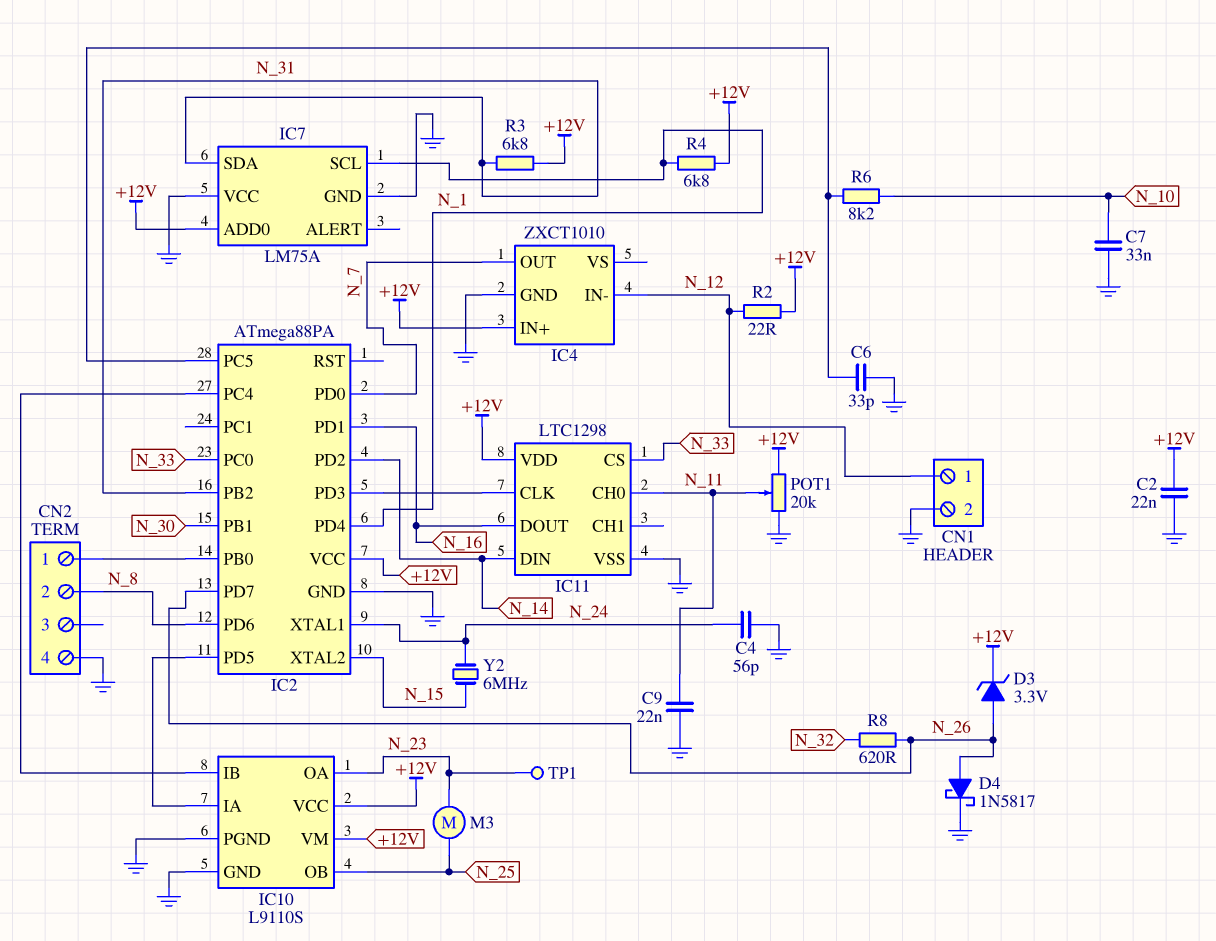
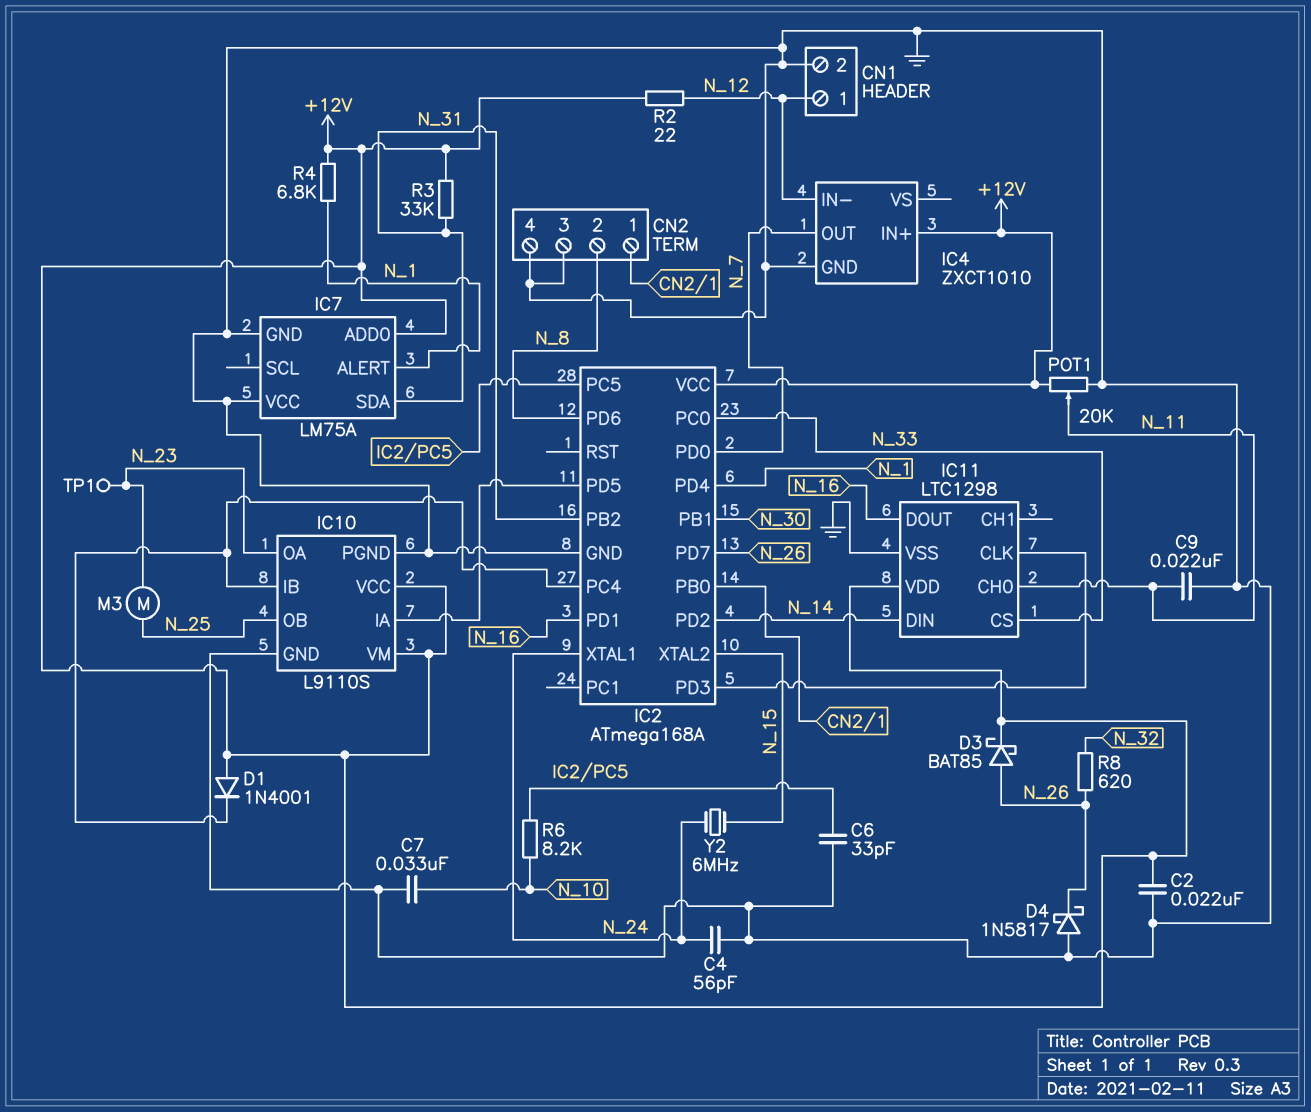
CN2 pin 3: none -> GND
D1: none -> diode 1N4001 (A +12V, K IC2/PC4)
D3: zener 3.3V (A N_26, K +12V) -> schottky BAT85 (A N_26, K +12V)
D4: schottky 1N5817 (A N_26, K GND) -> schottky 1N5817 (A GND, K N_26)
IC2: ATmega88PA -> ATmega168A
IC7 pin ALERT: none -> N_1
IC7 pin SCL: N_1 -> none
R3: 6.8k (+12V, N_31) -> 33k (+12V, N_31)

